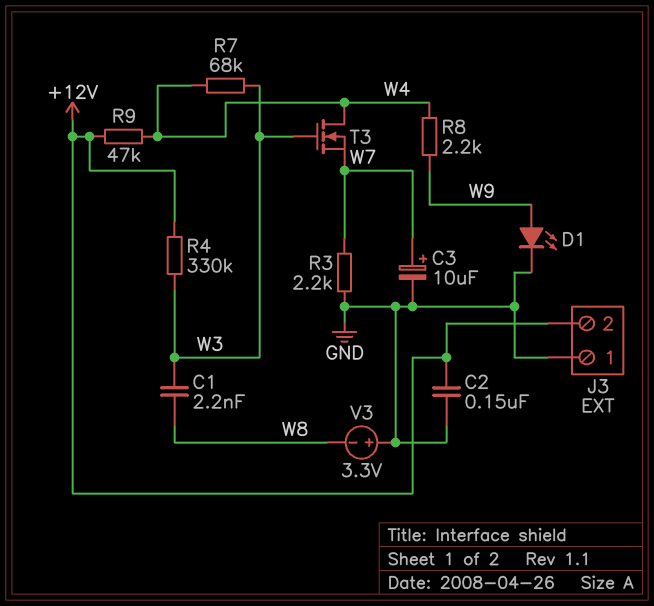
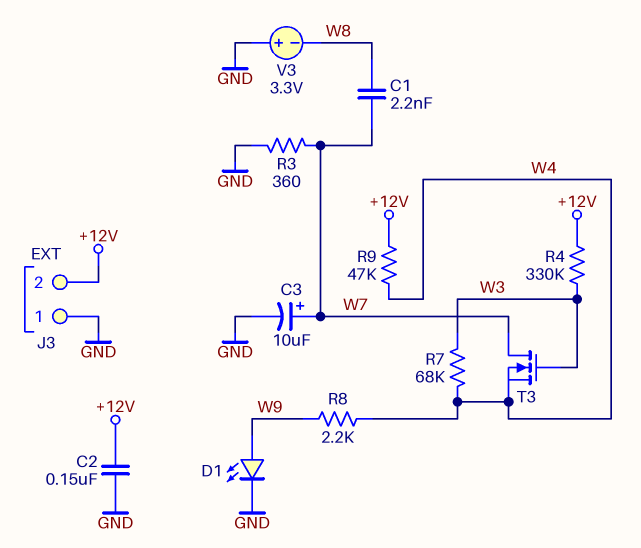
C1: 2.2nF (W3, W8) -> 2.2nF (W7, W8)
R3: 2.2k (GND, W7) -> 360 (GND, W7)
T3: NMOS (G W3, D W4, S W7) -> NMOS (G W3, D W7, S W4)

